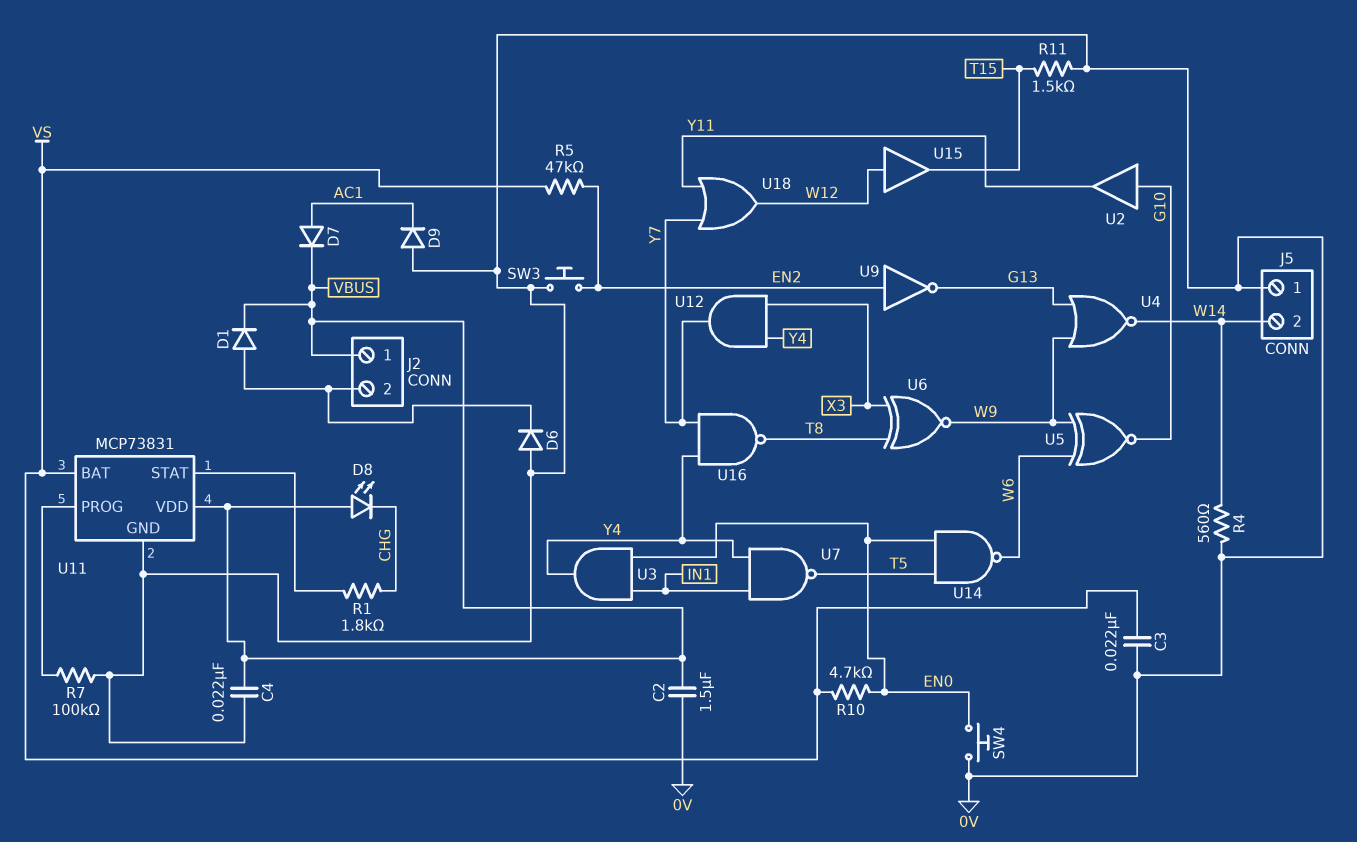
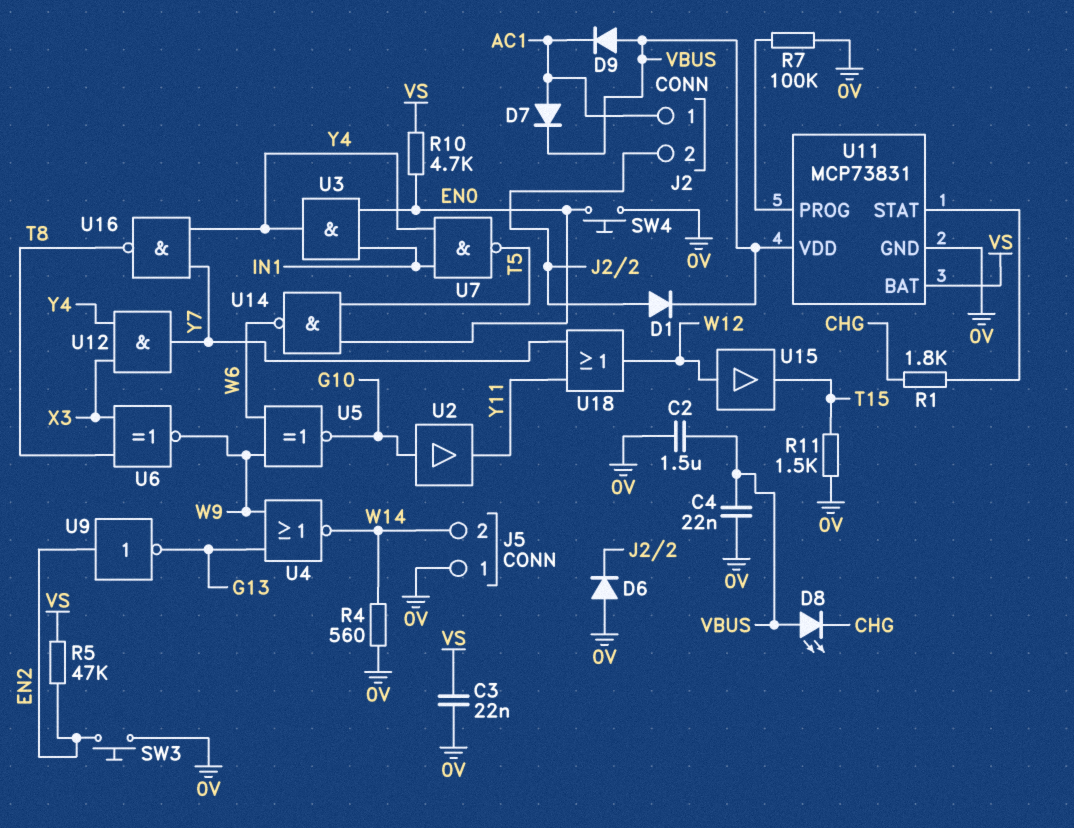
D9: diode (A 0V, K AC1) -> diode (A VBUS, K AC1)
J2 pin 1: VBUS -> AC1

